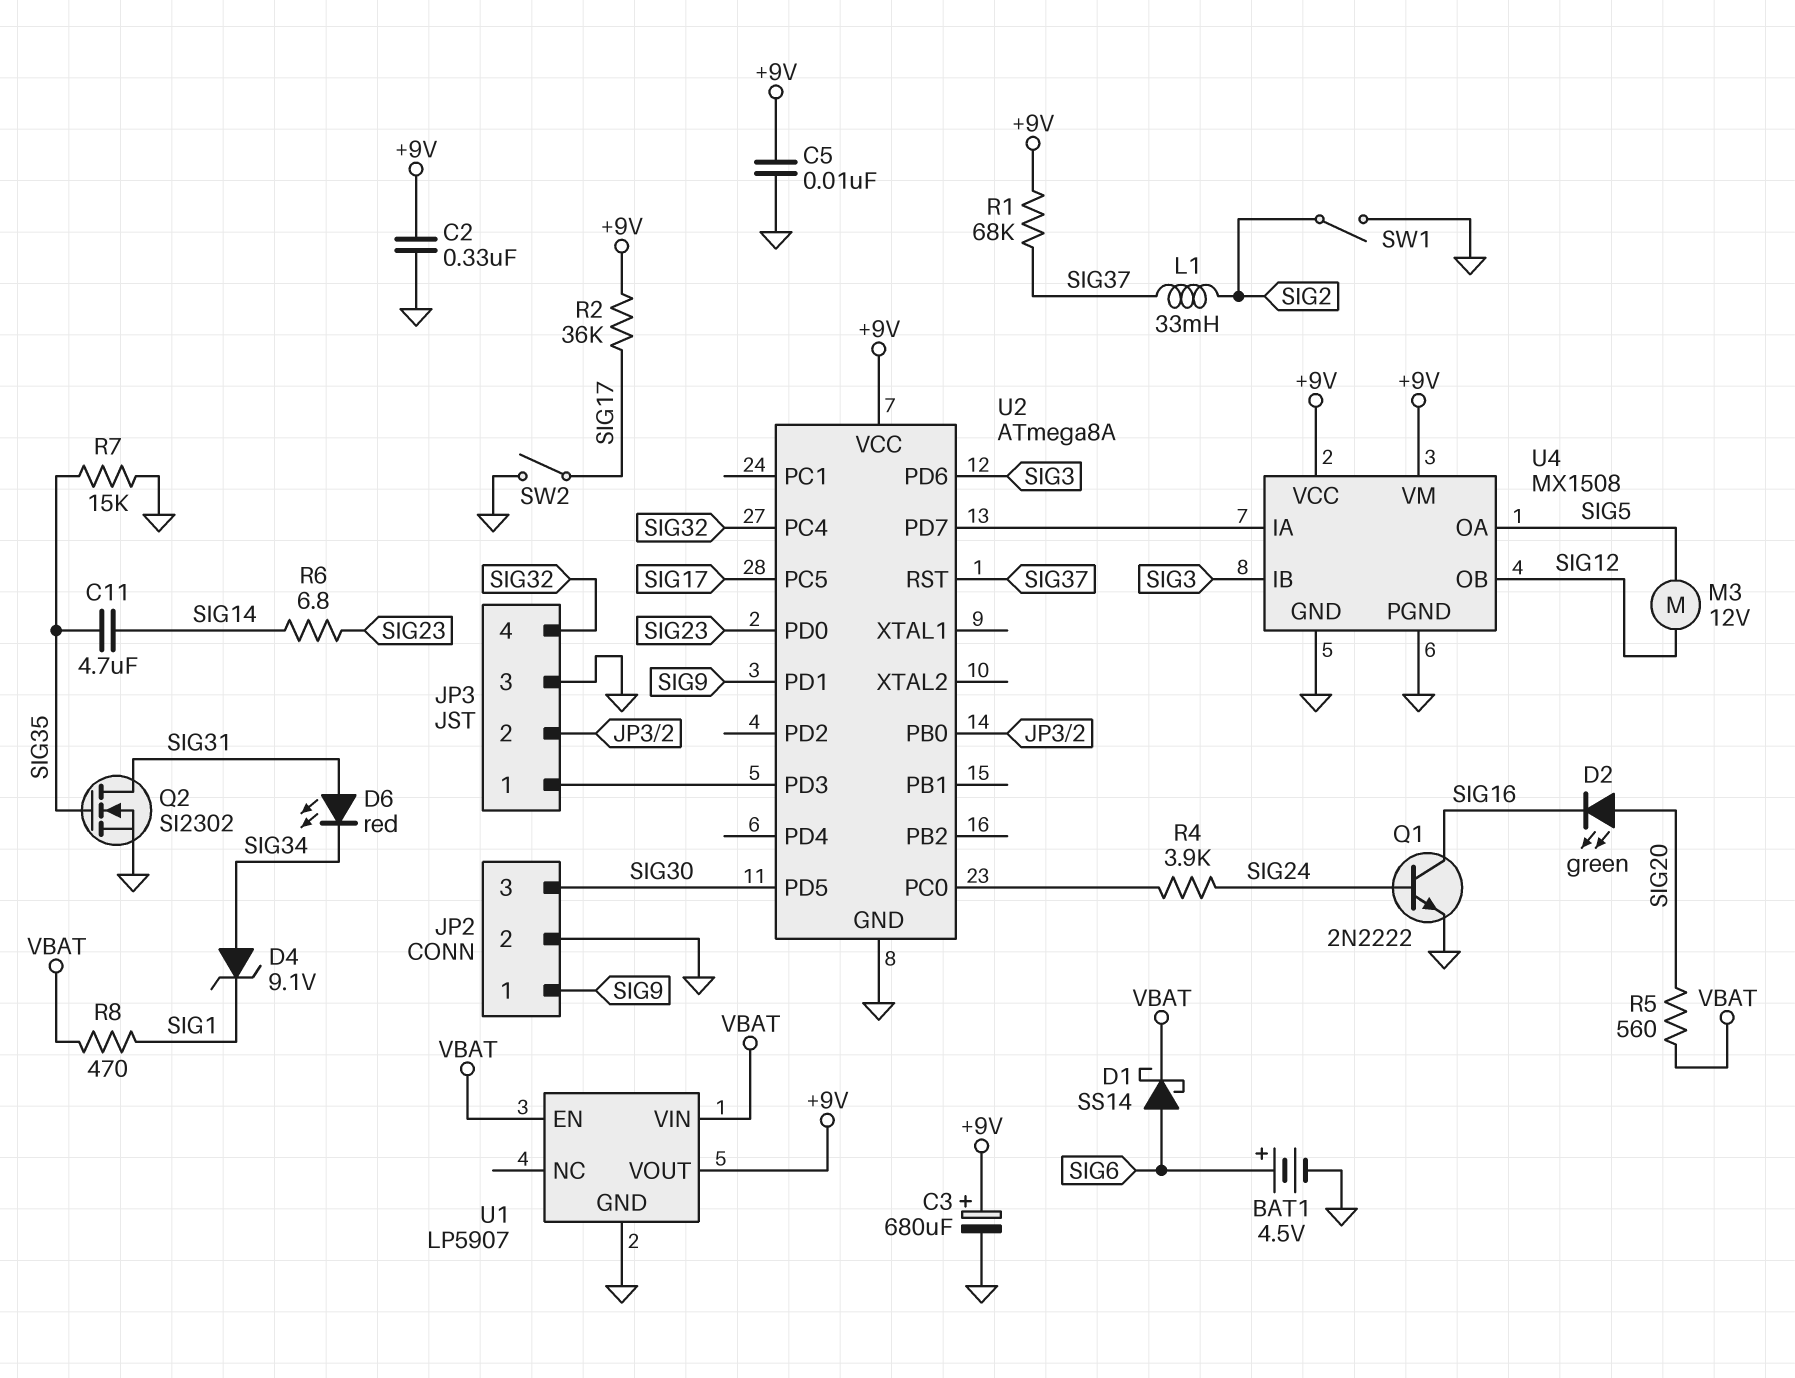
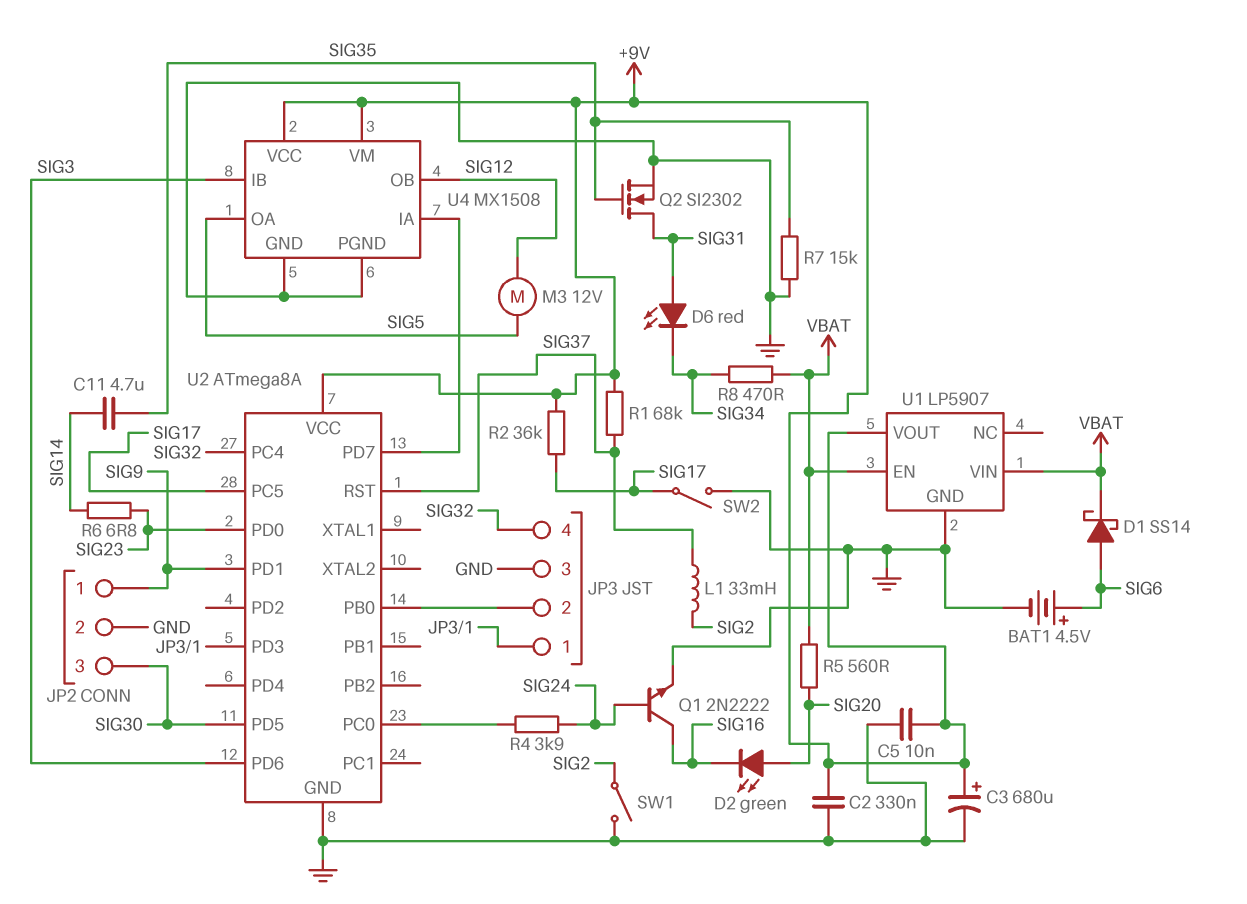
D4: zener 9.1V (A SIG34, K SIG1) -> none
R8: 470 (SIG1, VBAT) -> 470 (SIG34, VBAT)

